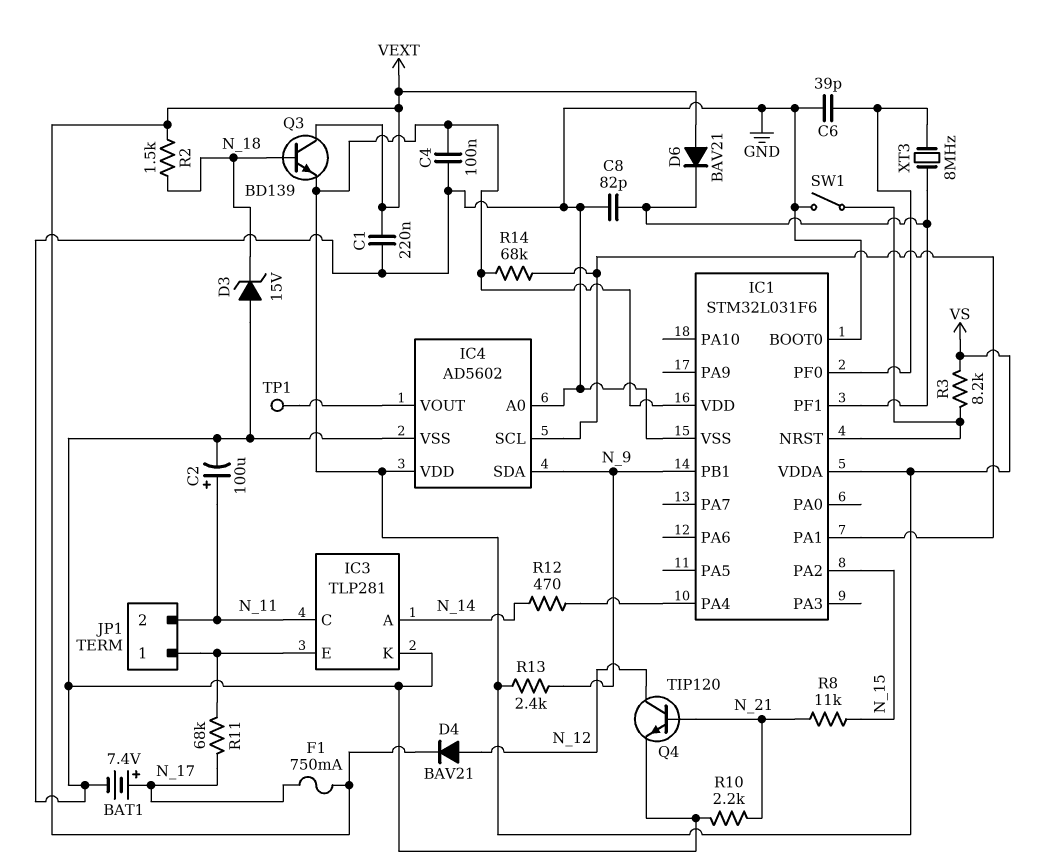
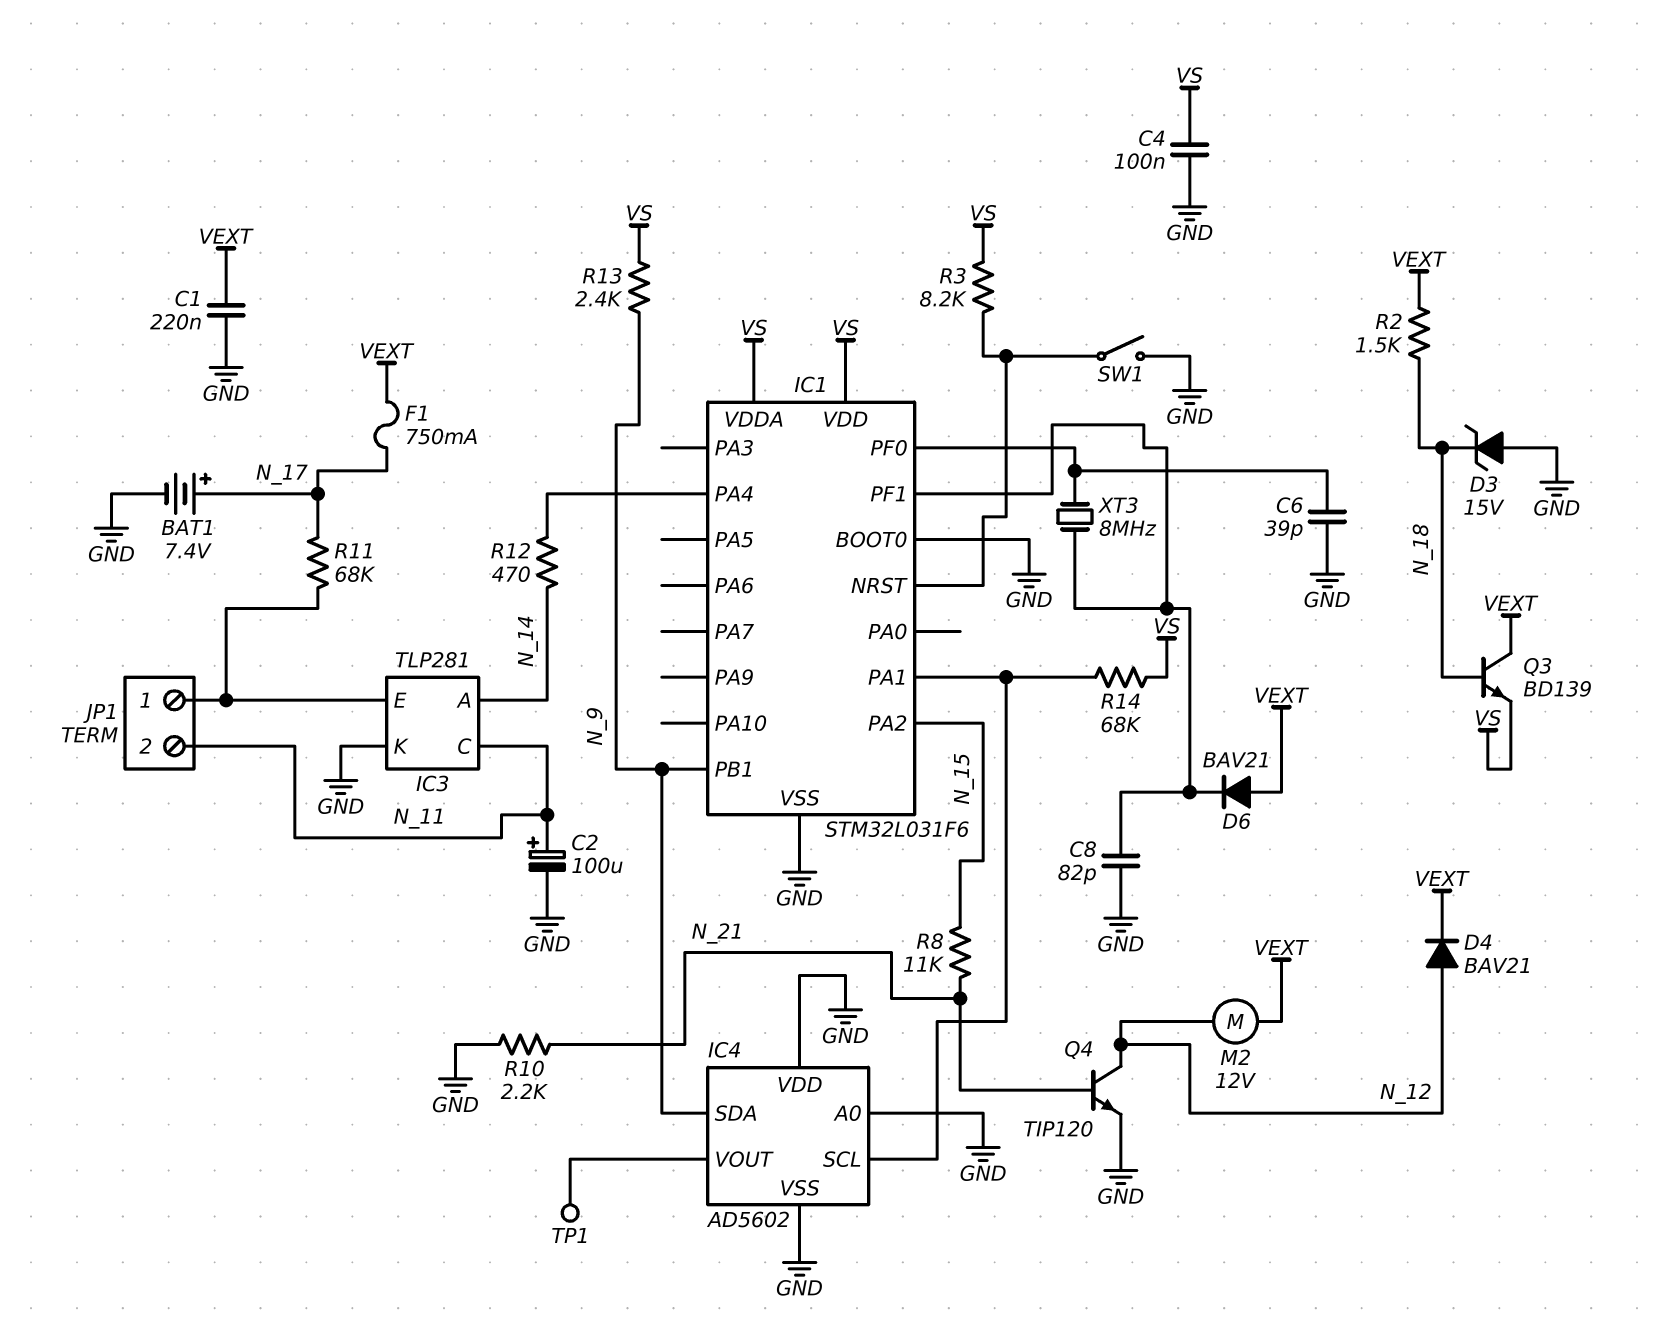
IC4 pin VDD: VS -> GND
M2: none -> motor 12V (N_12, VEXT)

